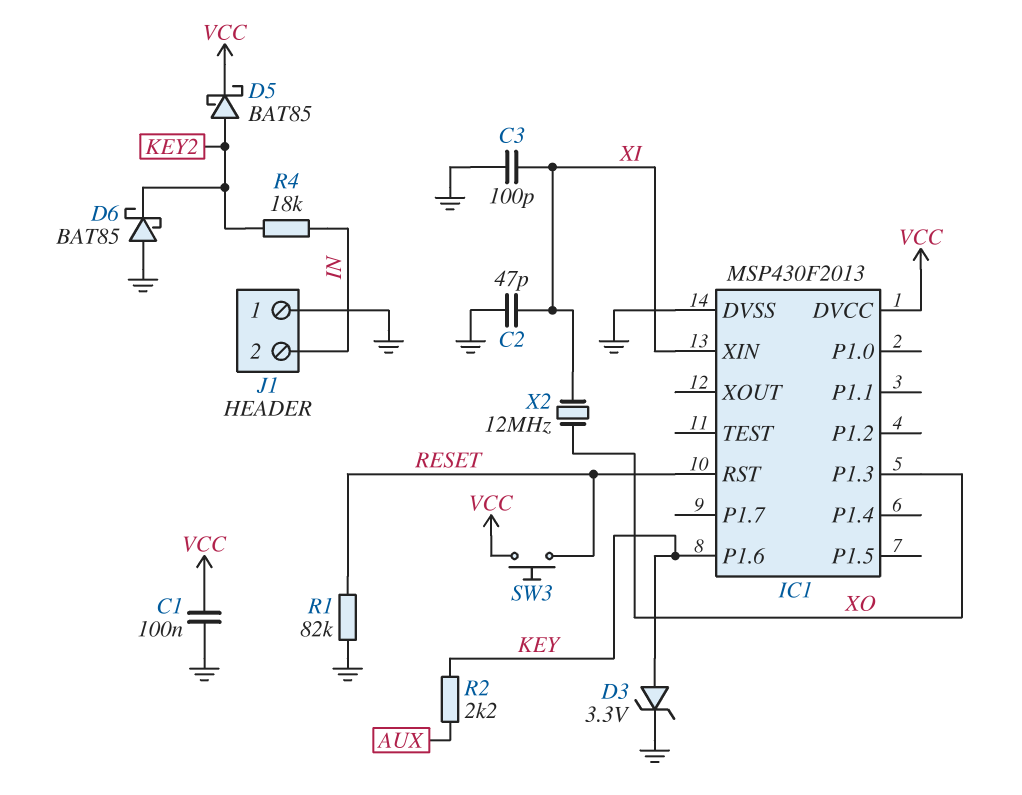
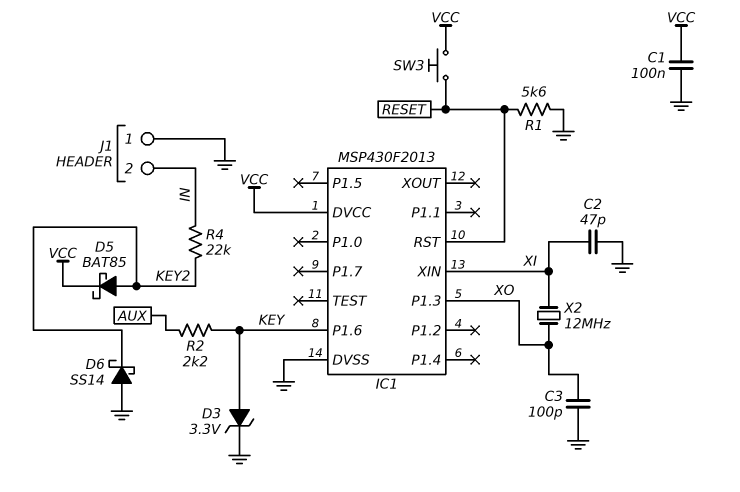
C3: 100pF (GND, XI) -> 100pF (GND, XO)
D6: schottky BAT85 (A GND, K KEY2) -> schottky SS14 (A GND, K KEY2)
R1: 82k (GND, RESET) -> 5.6k (GND, RESET)
R4: 18k (IN, KEY2) -> 22k (IN, KEY2)

